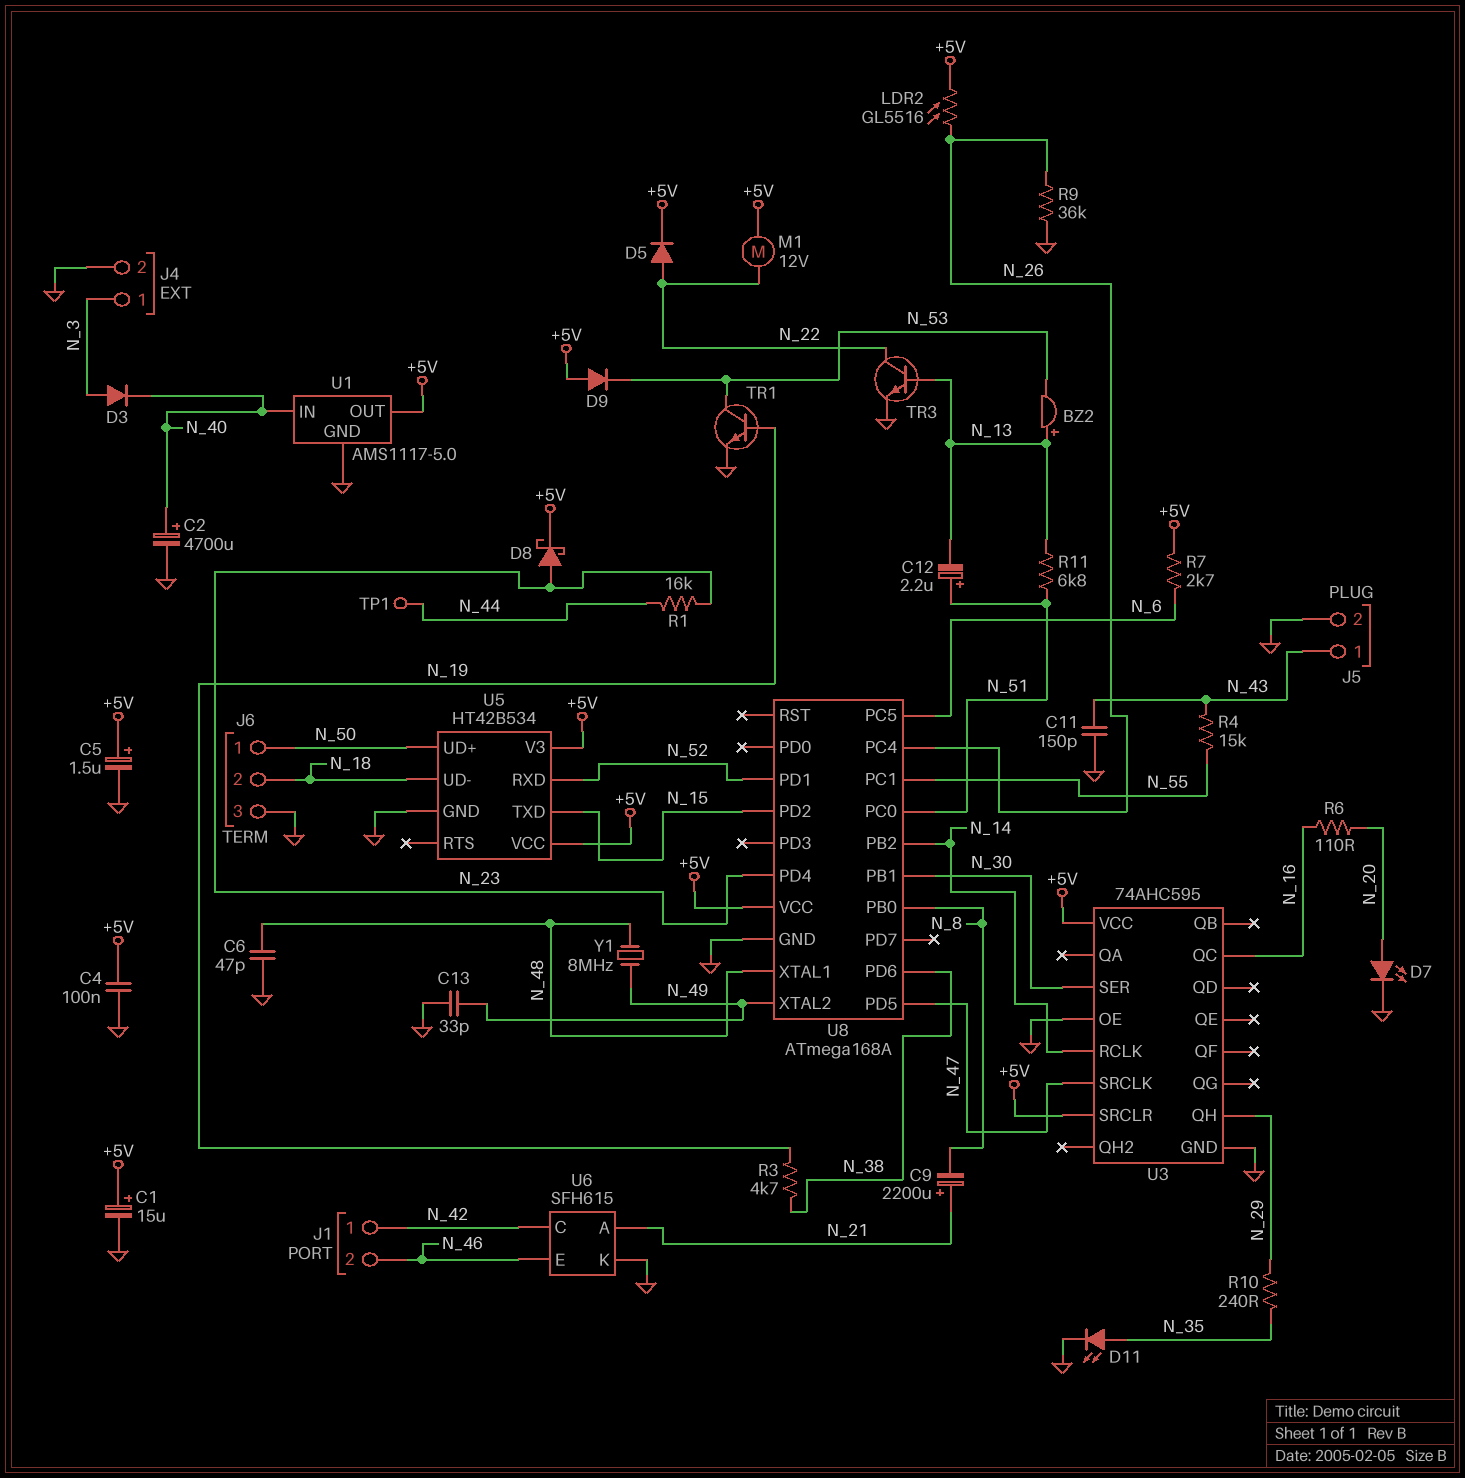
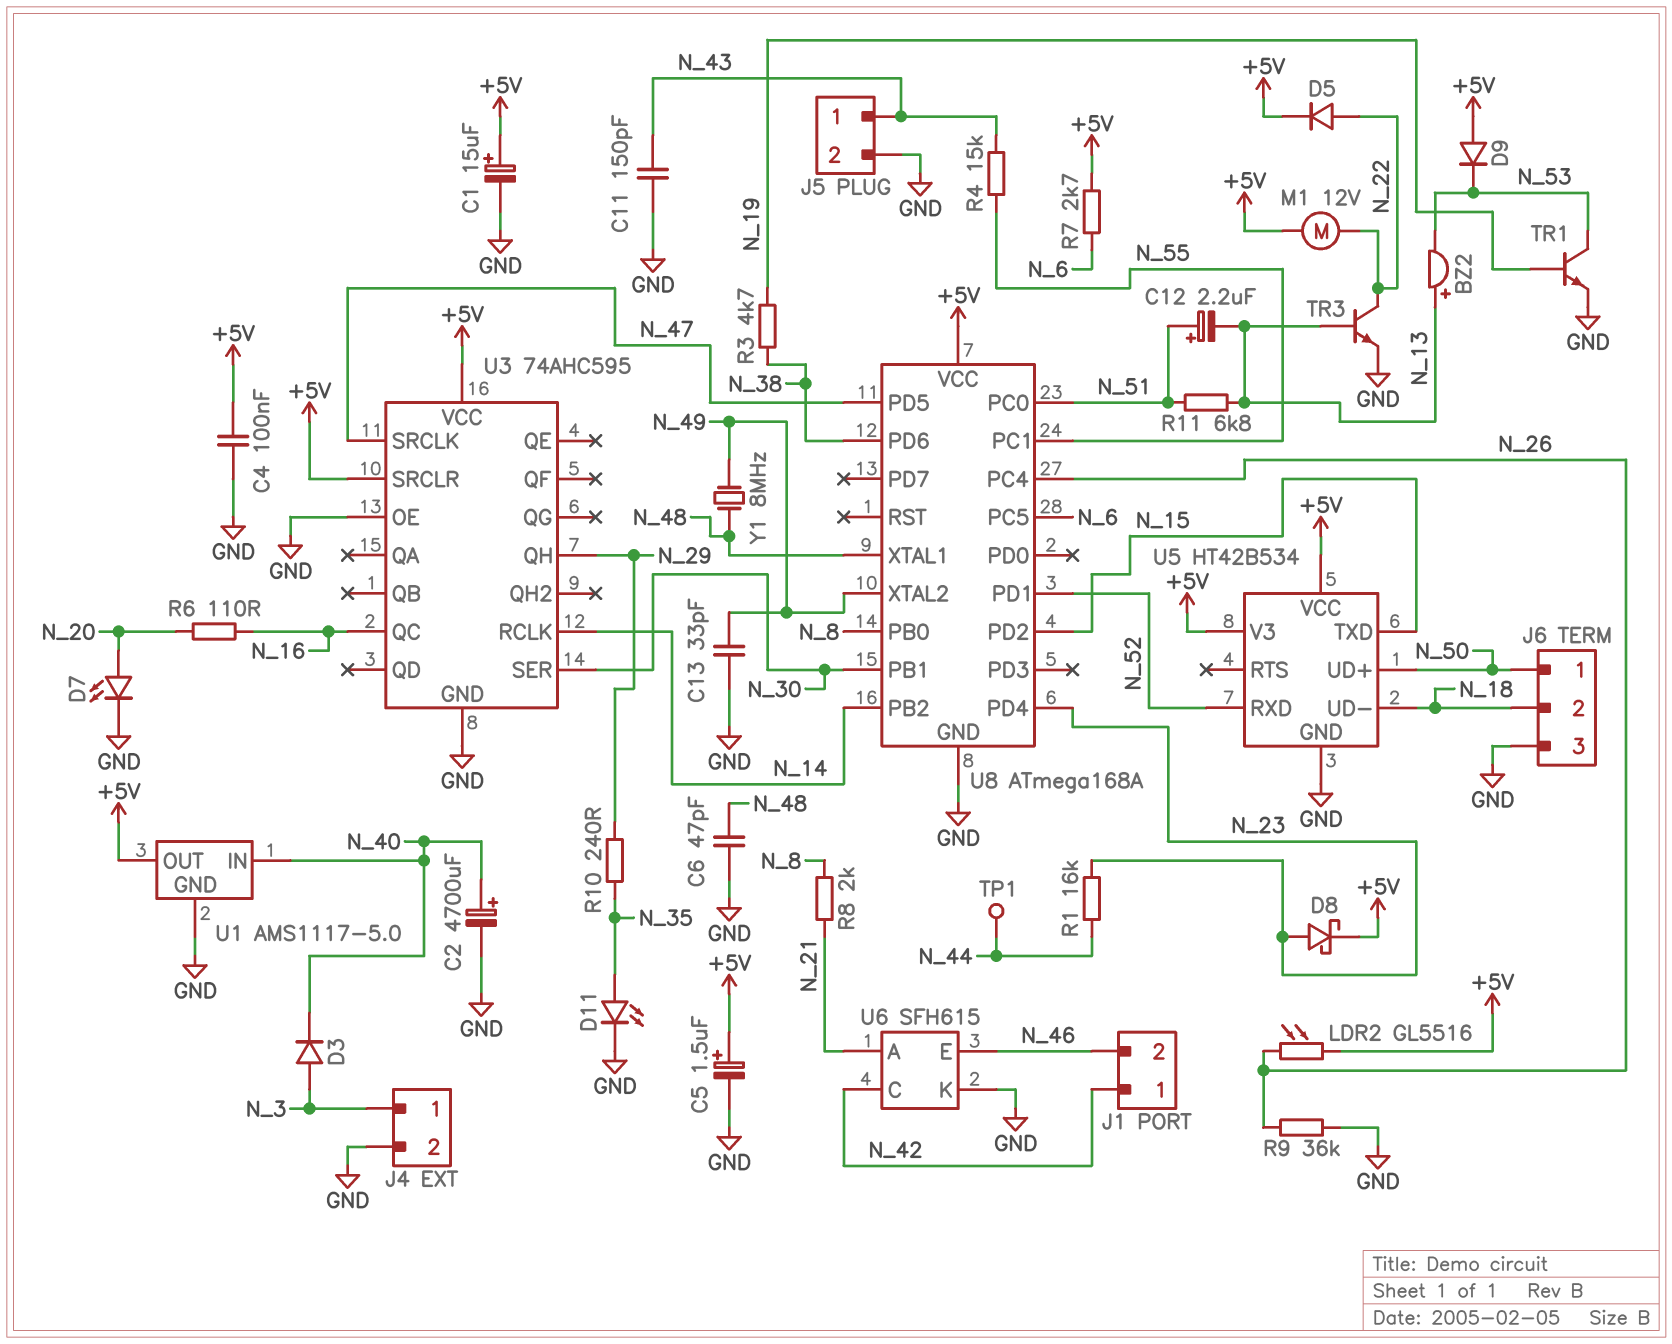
C9: 2200uF (plus N_21, minus N_8) -> none
R8: none -> 2k (N_8, N_21)

